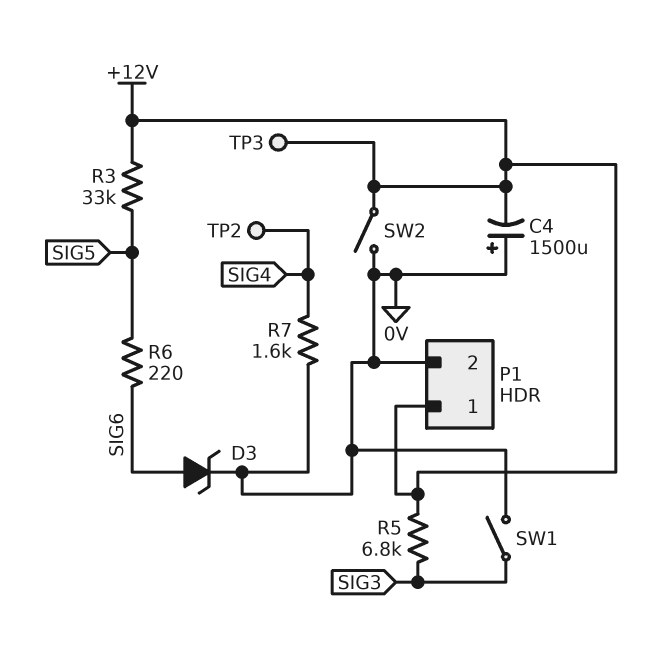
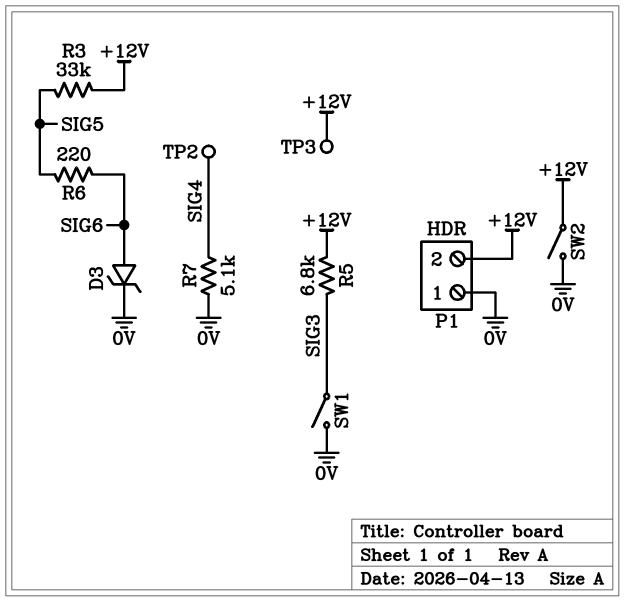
C4: 1500uF (plus 0V, minus +12V) -> none
P1 pin 1: +12V -> 0V
P1 pin 2: 0V -> +12V
R7: 1.6k (0V, SIG4) -> 5.1k (0V, SIG4)

